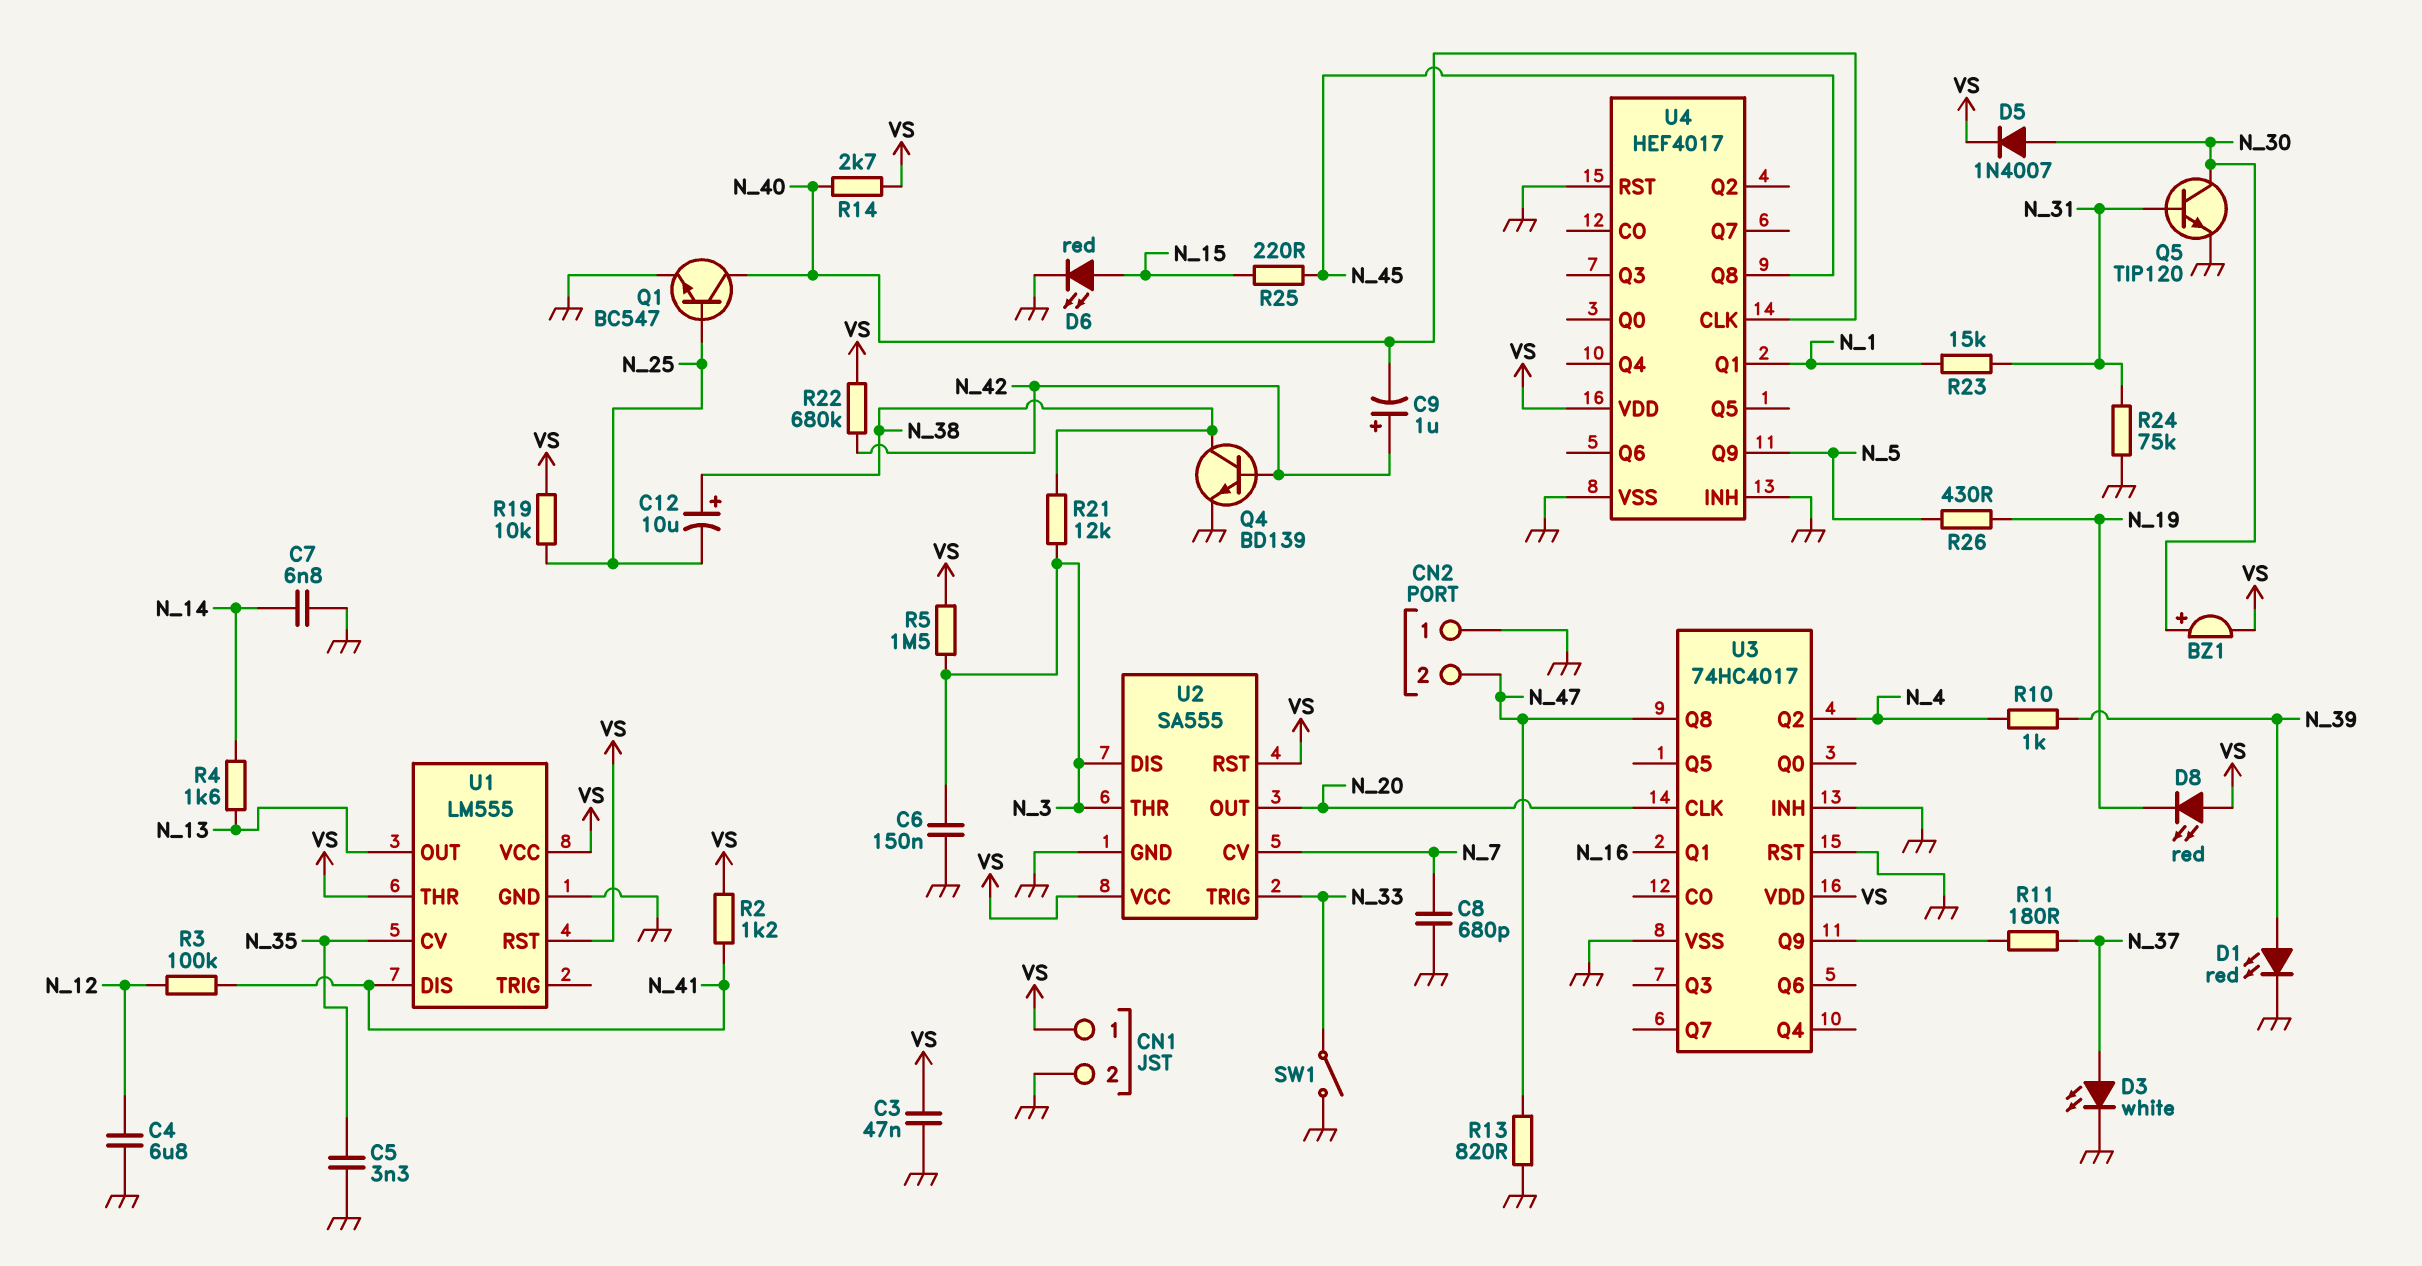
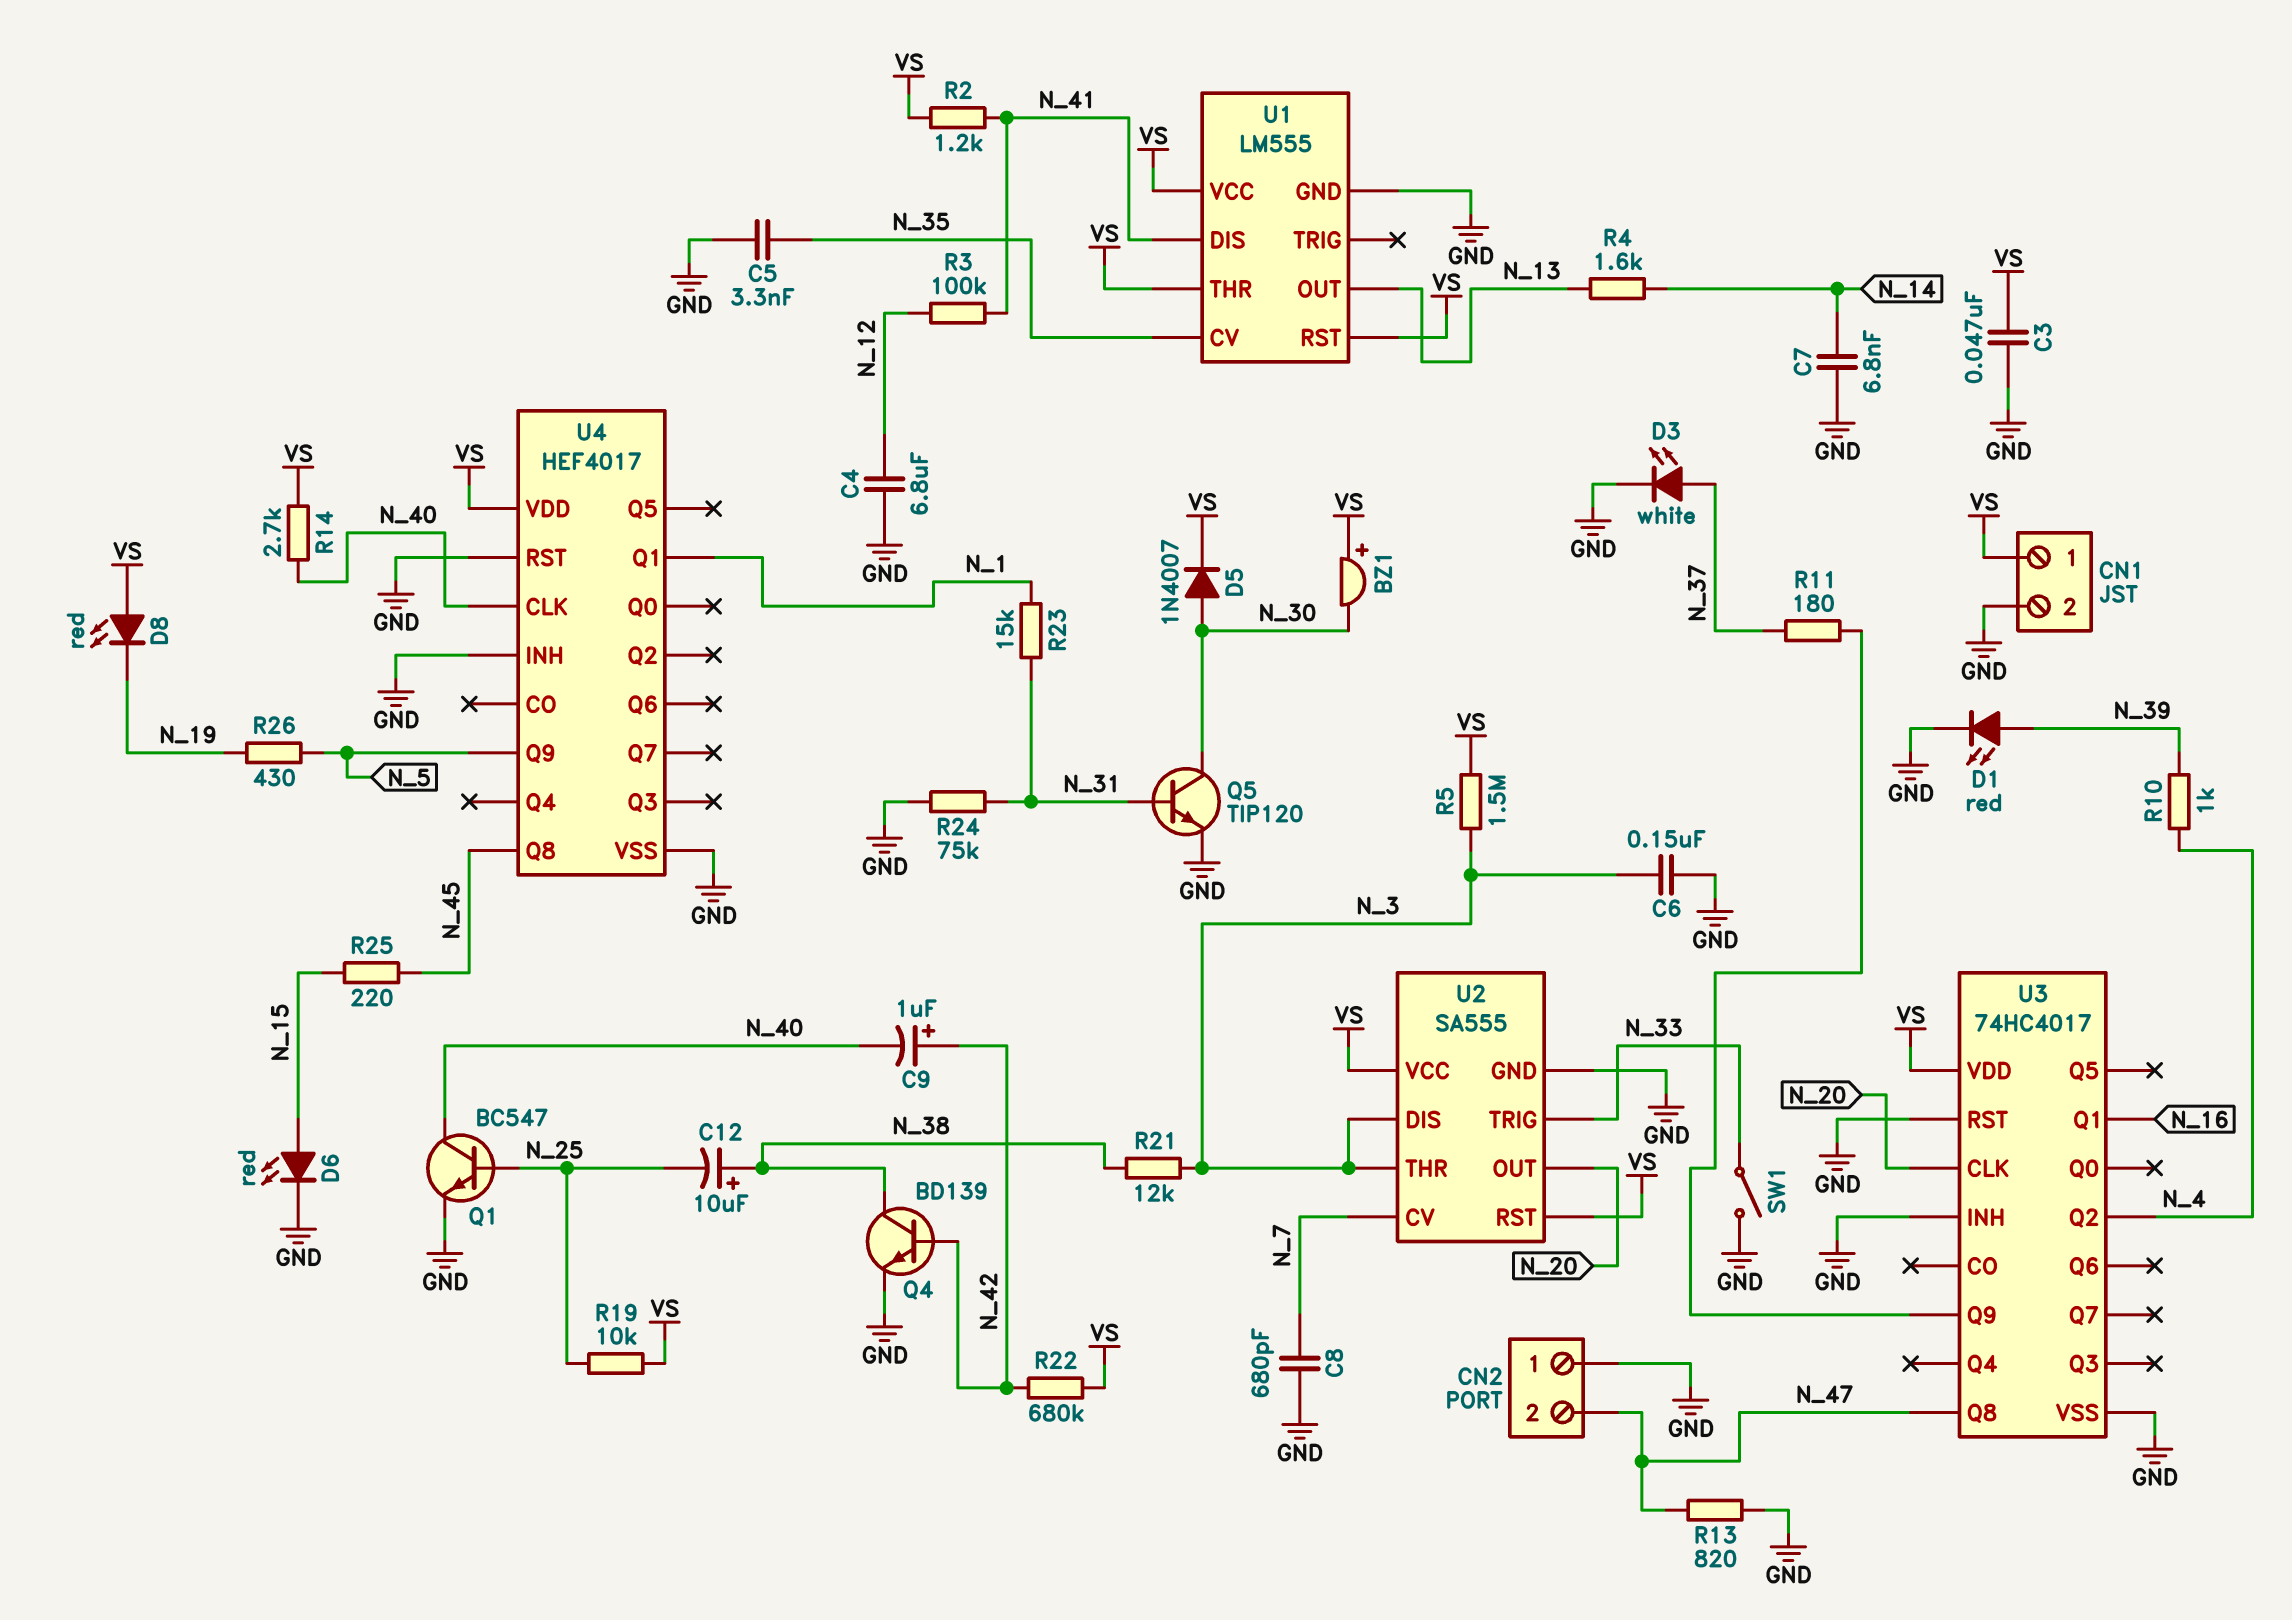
BZ1: buzzer (plus N_30, minus VS) -> buzzer (plus VS, minus N_30)

